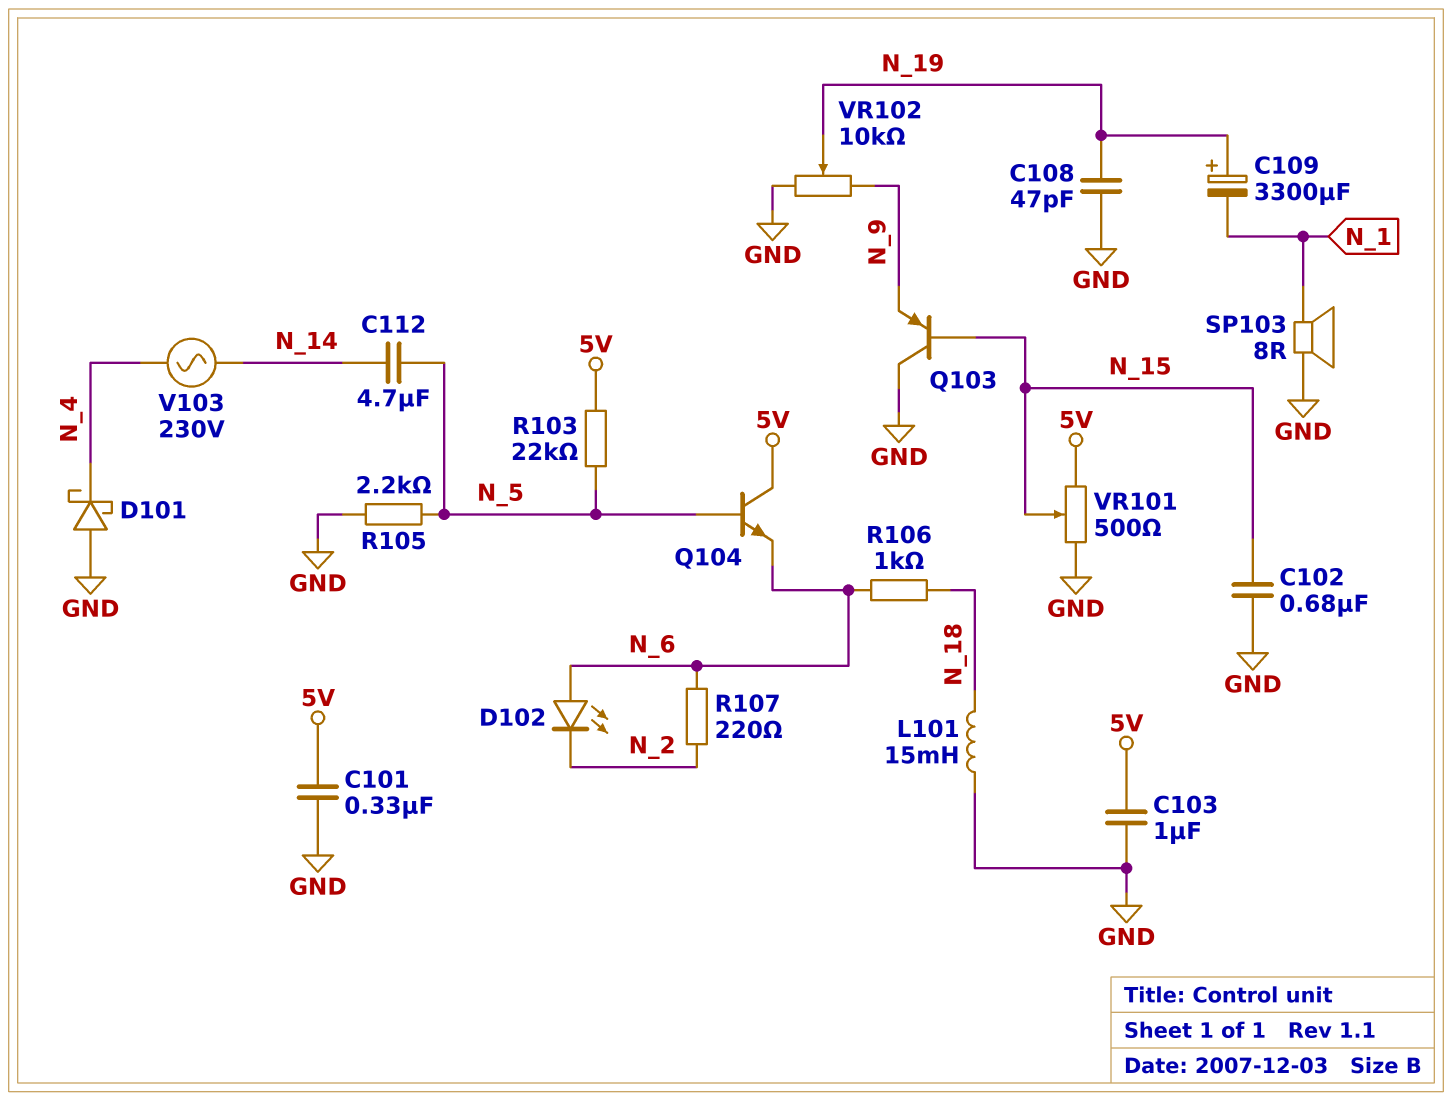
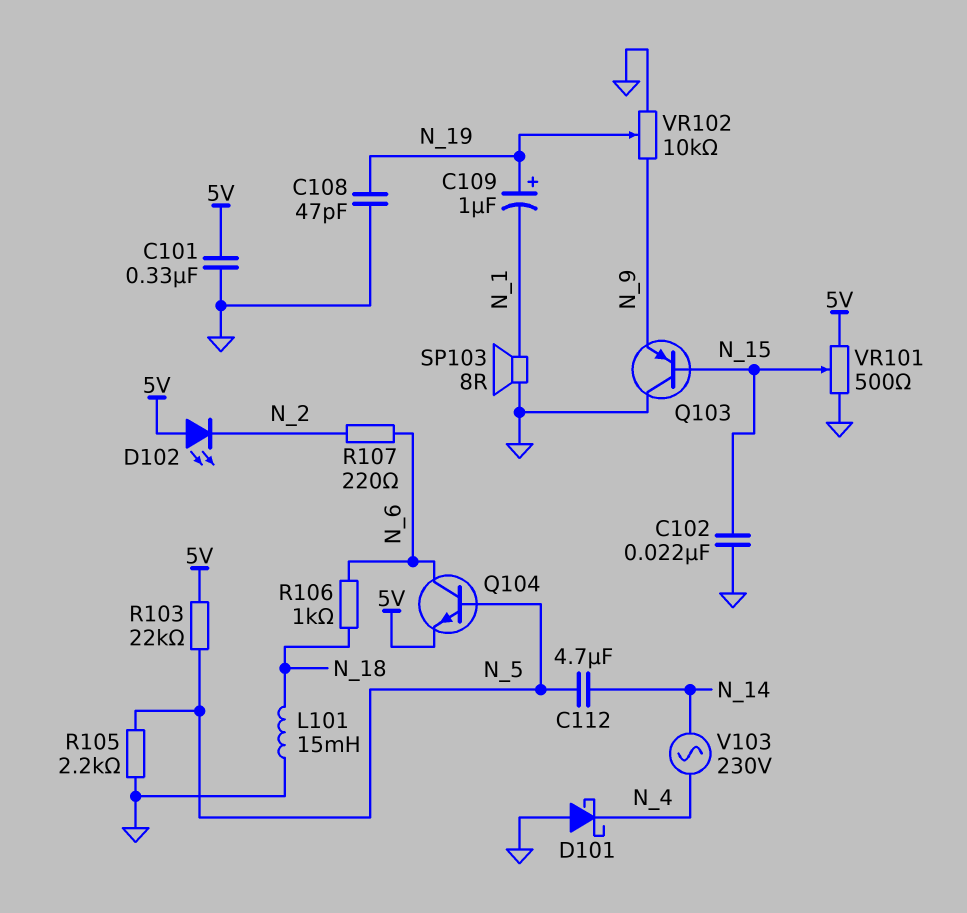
C102: 680nF (GND, N_15) -> 22nF (GND, N_15)
C103: 1uF (5V, GND) -> none
C109: 3300uF (plus N_19, minus N_1) -> 1uF (plus N_19, minus N_1)
D102: LED (A N_6, K N_2) -> LED (A 5V, K N_2)
Q104: NPN (B N_5, C 5V, E N_6) -> NPN (B N_5, C N_6, E 5V)

